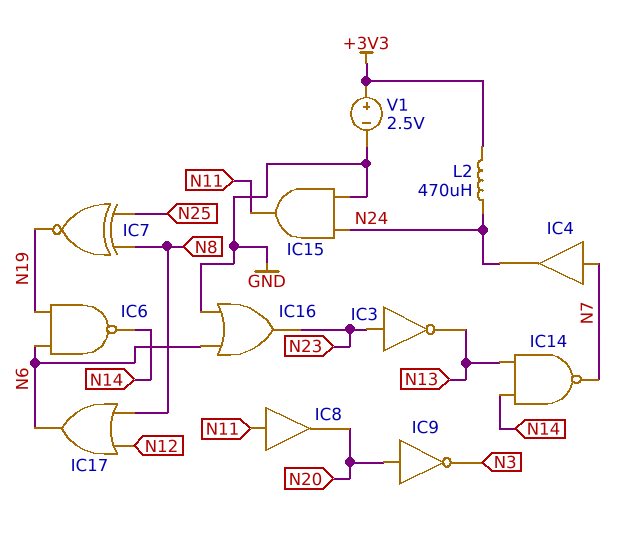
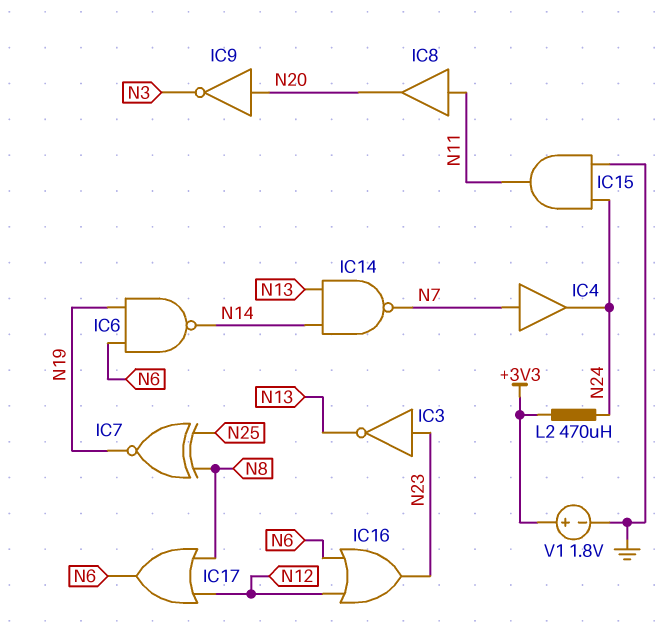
IC16: OR (in GND, in N6, out N23) -> OR (in N6, in N12, out N23)
V1: 2.5V (plus +3V3, minus GND) -> 1.8V (plus +3V3, minus GND)

